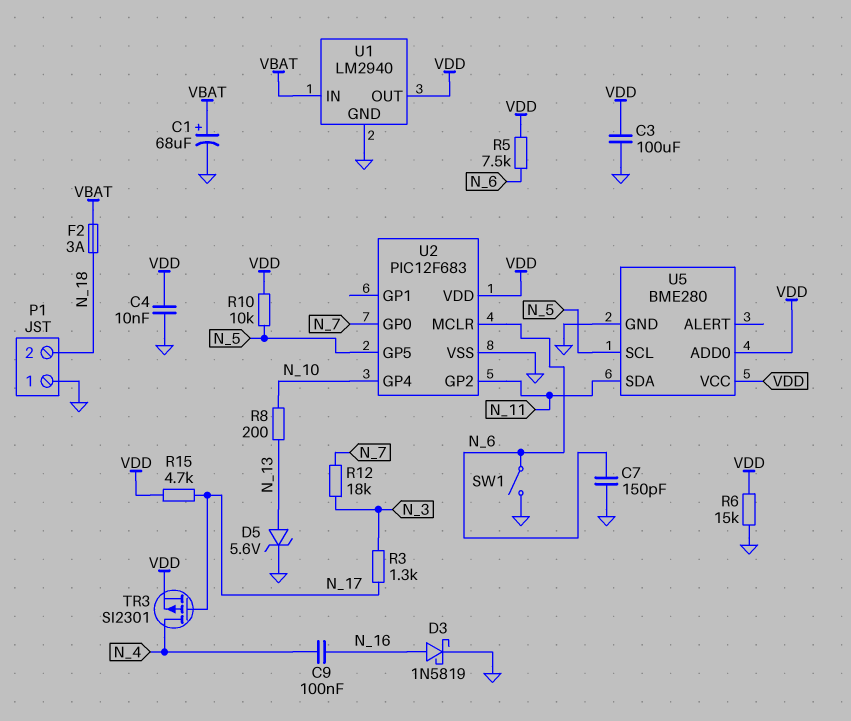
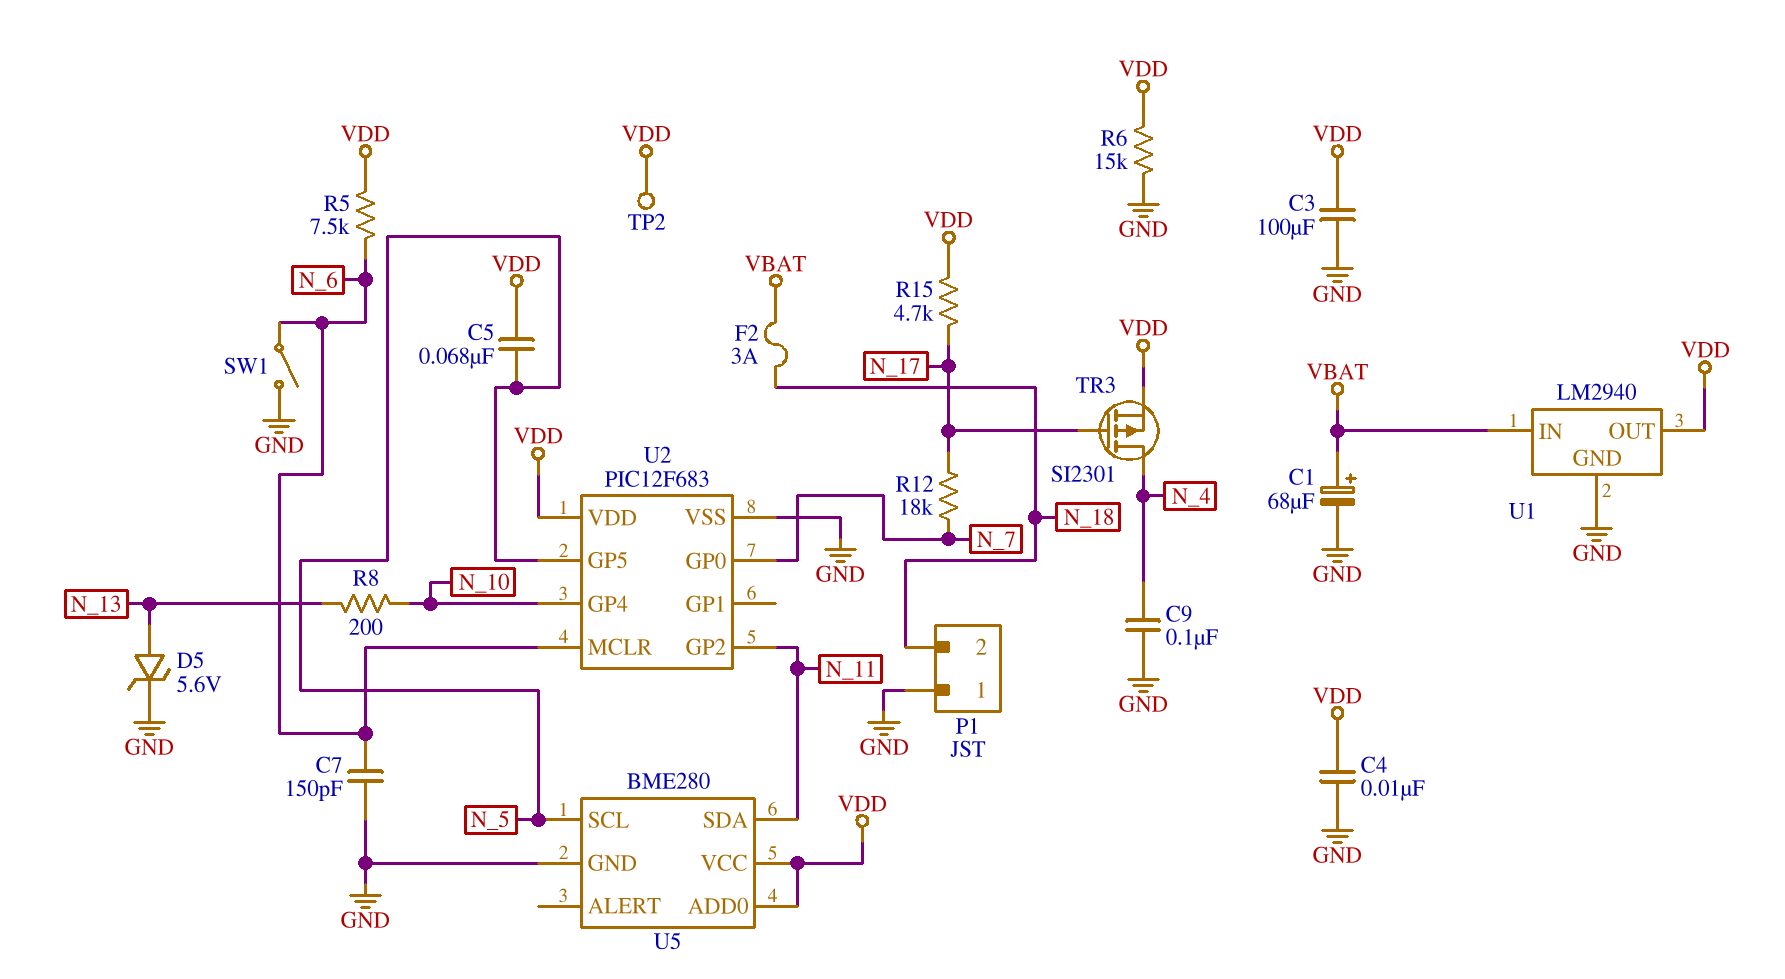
C5: none -> 68nF (N_5, VDD)
C9: 100nF (N_4, N_16) -> 100nF (GND, N_4)
D3: schottky 1N5819 (A N_16, K GND) -> none
R3: 1.3k (N_3, N_17) -> none
R10: 10k (N_5, VDD) -> none
R12: 18k (N_3, N_7) -> 18k (N_7, N_17)
TP2: none -> test point (VDD)

